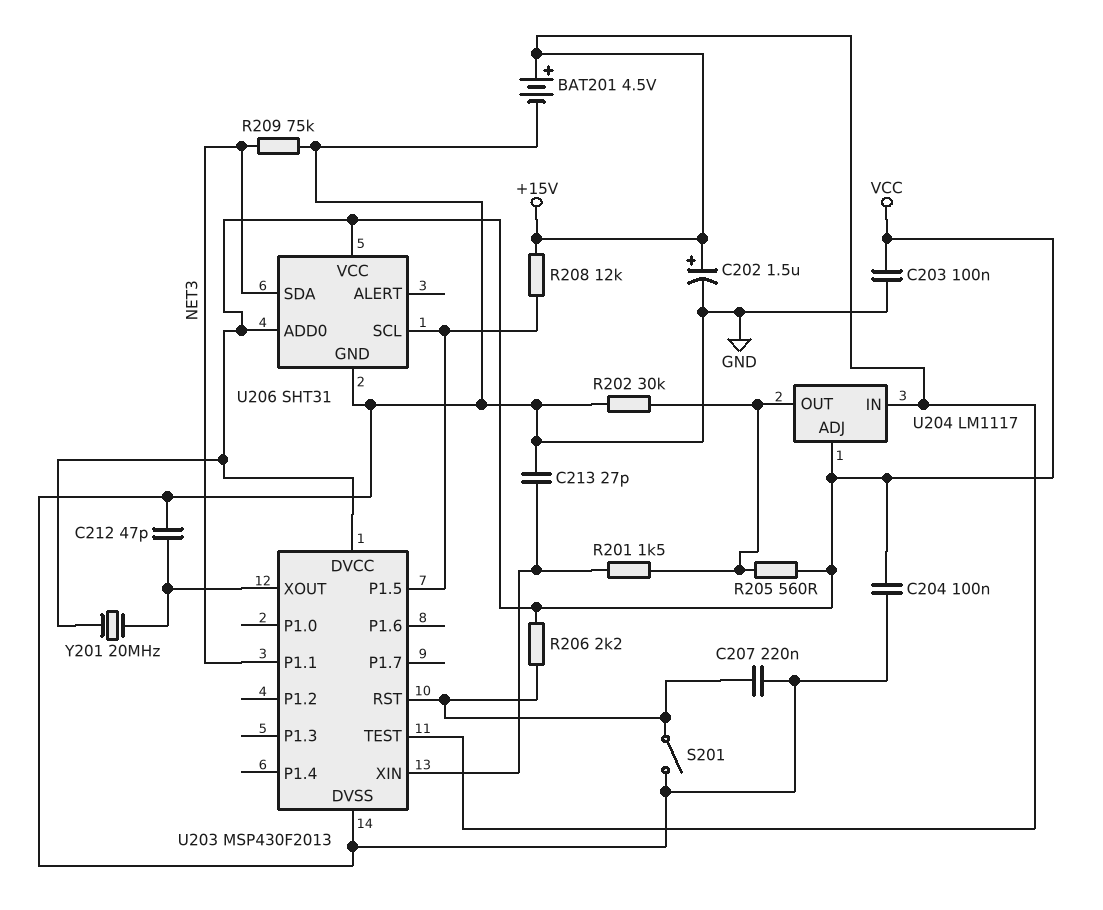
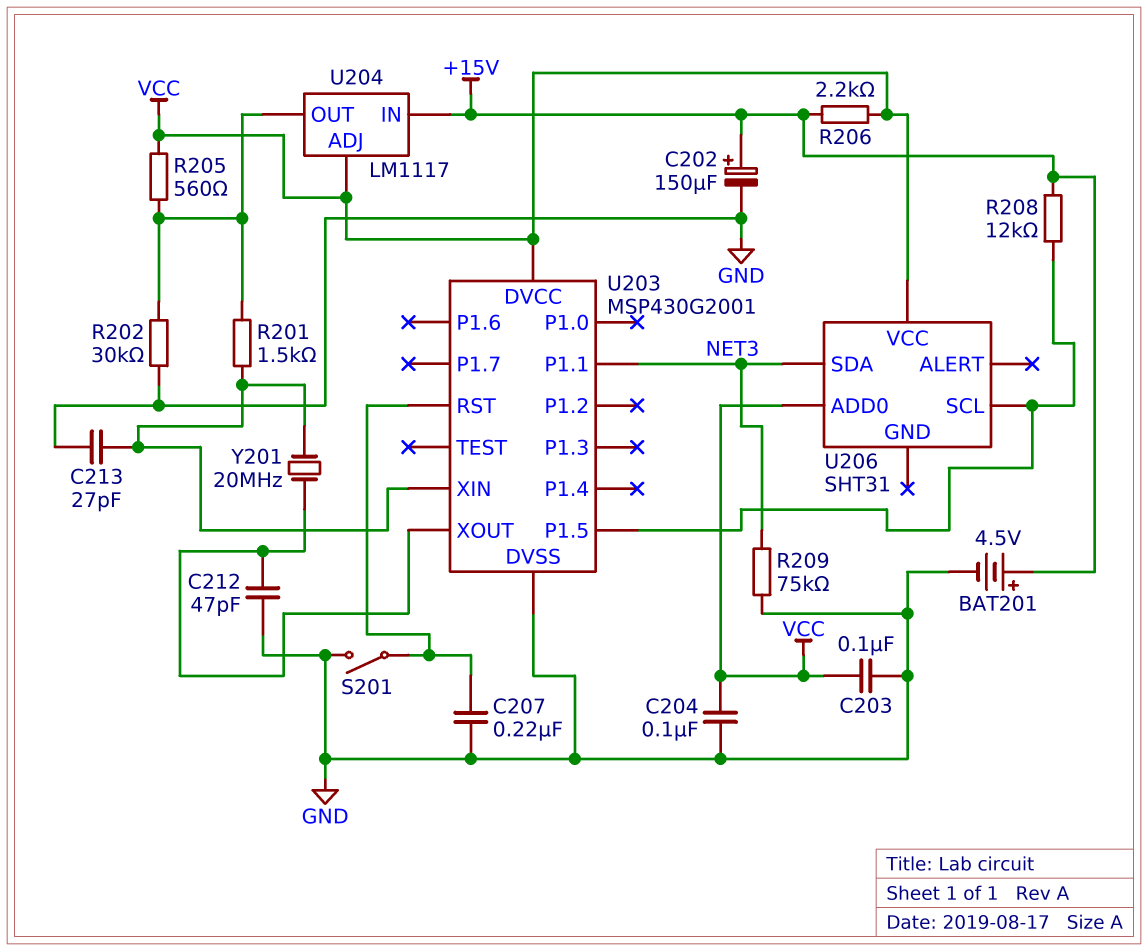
C202: 1.5uF (plus +15V, minus GND) -> 150uF (plus +15V, minus GND)
R206: 2.2k (U203/RST, VCC) -> 2.2k (+15V, VCC)
U203: MSP430F2013 -> MSP430G2001
U203 pin TEST: +15V -> none
U206 pin GND: GND -> none
Y201: 20MHz (U203/XOUT, VCC) -> 20MHz (U203/XIN, U203/XOUT)

